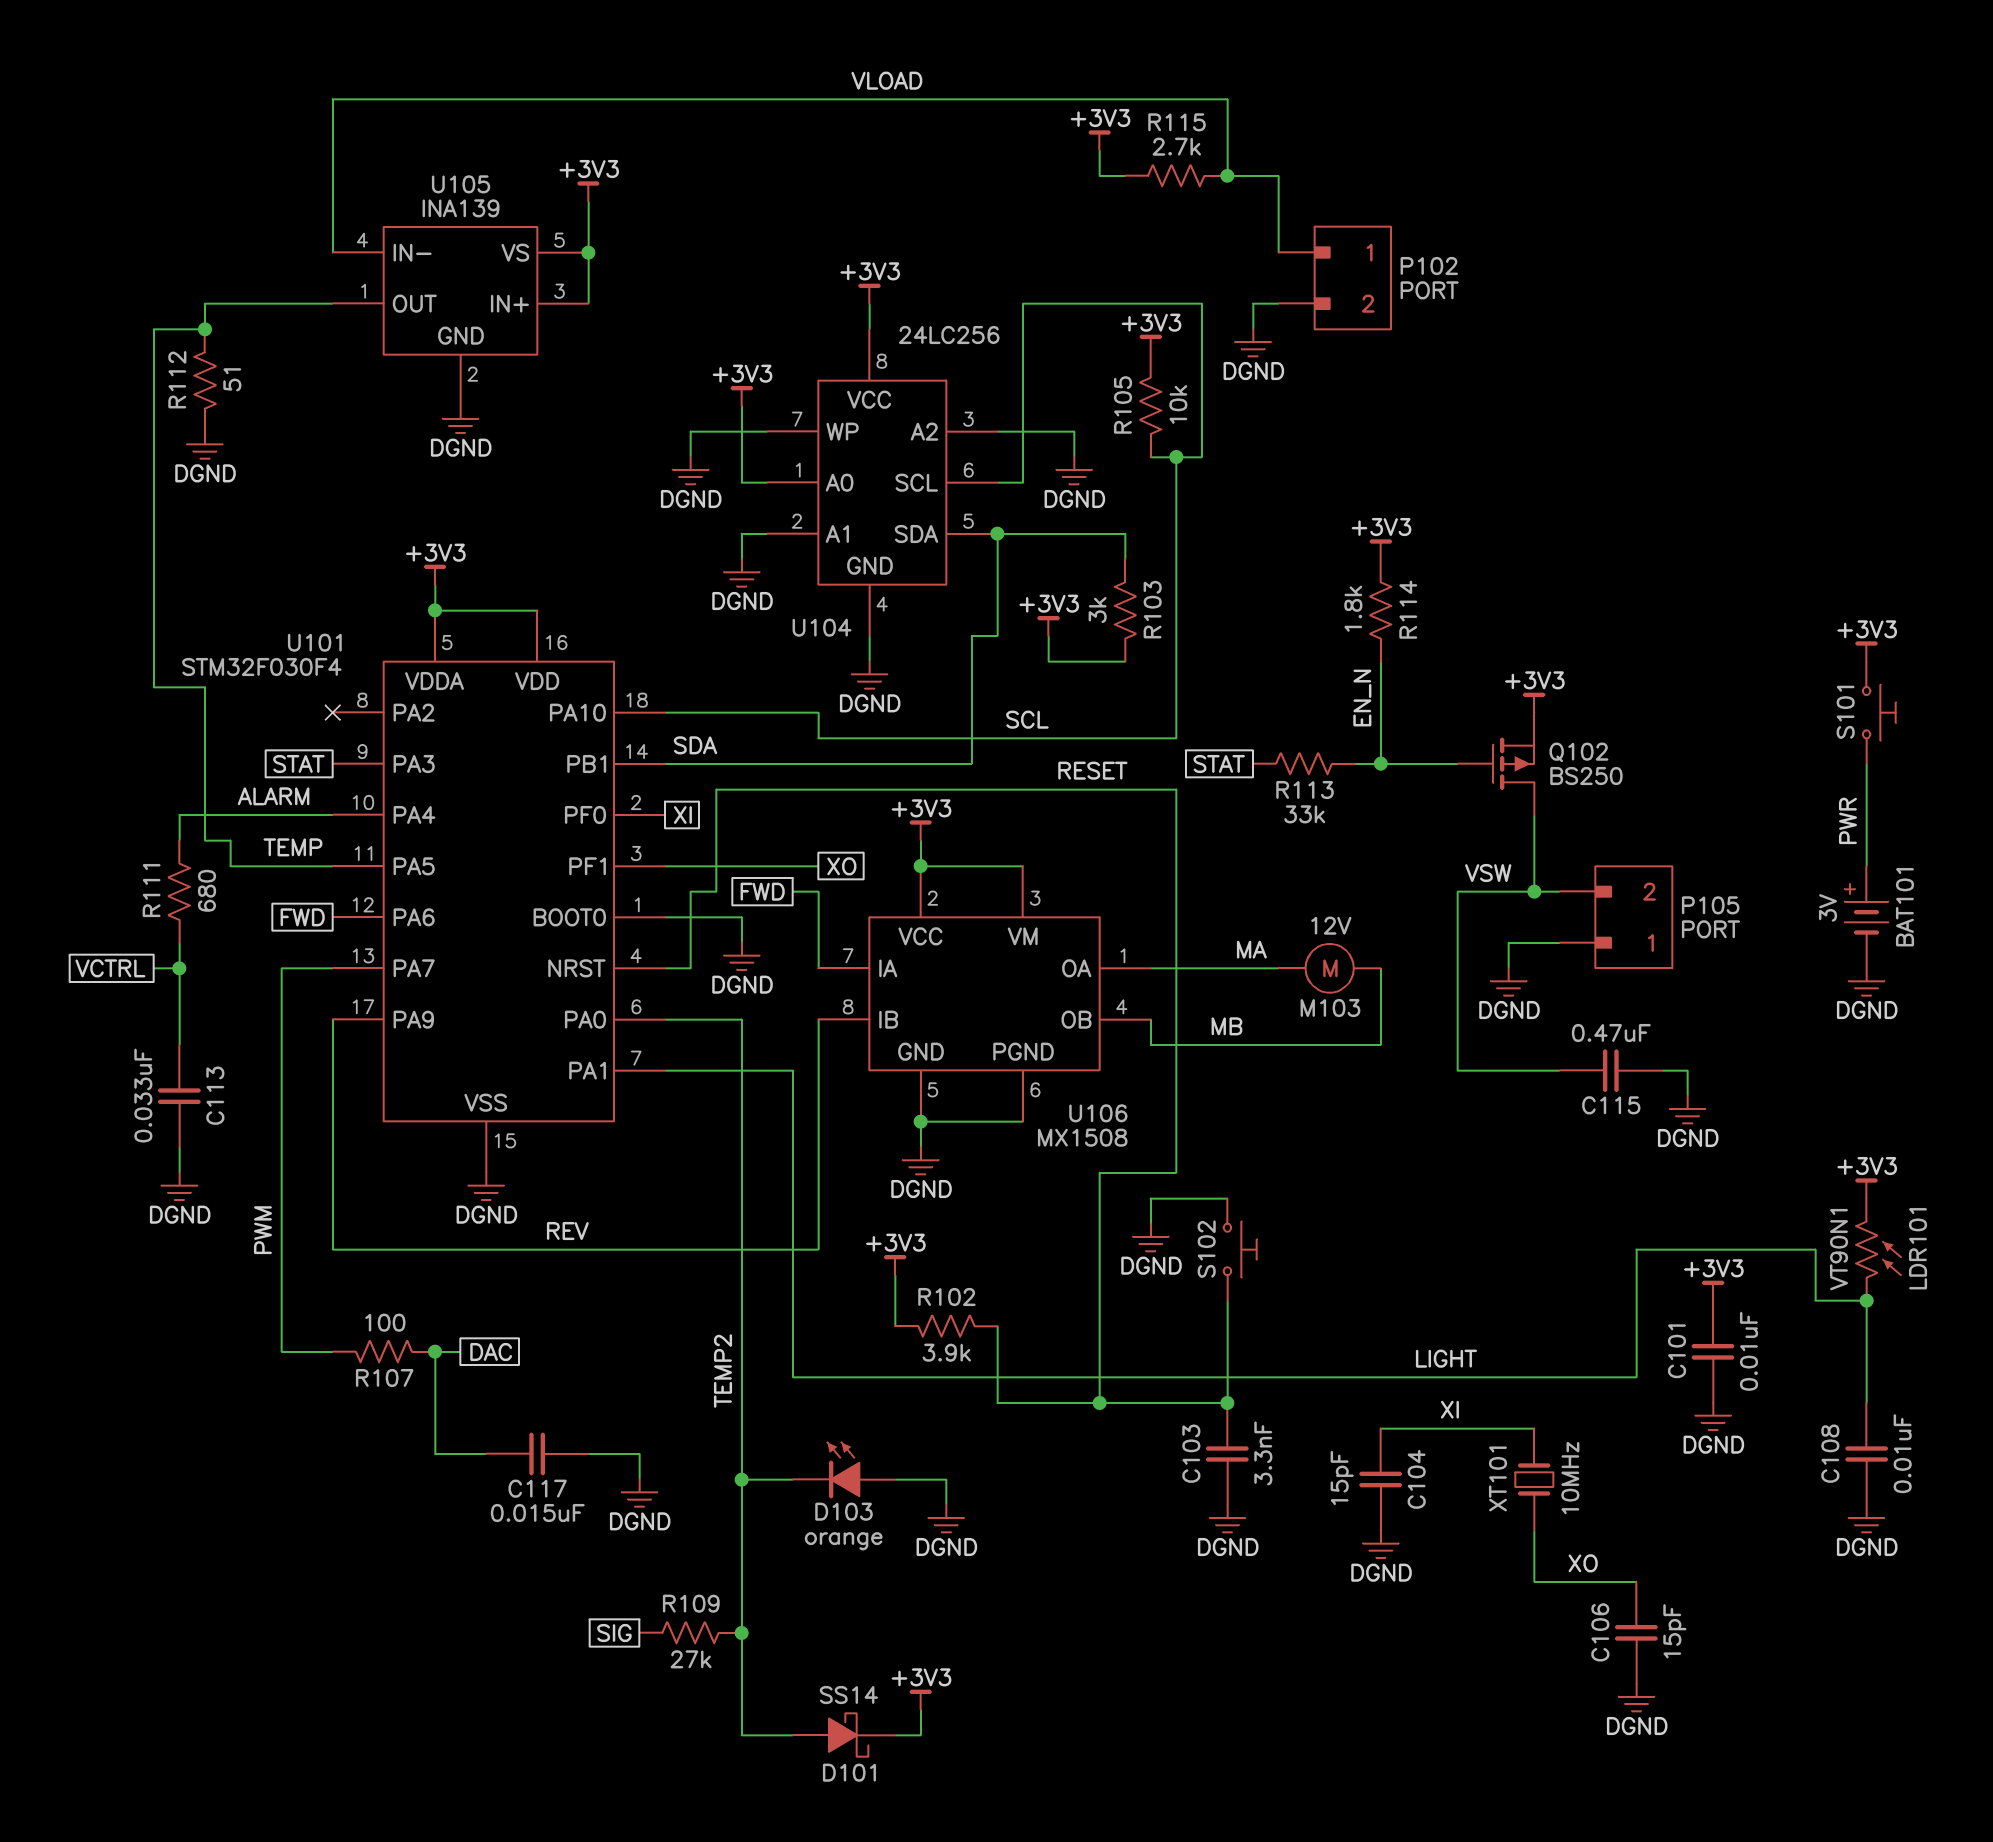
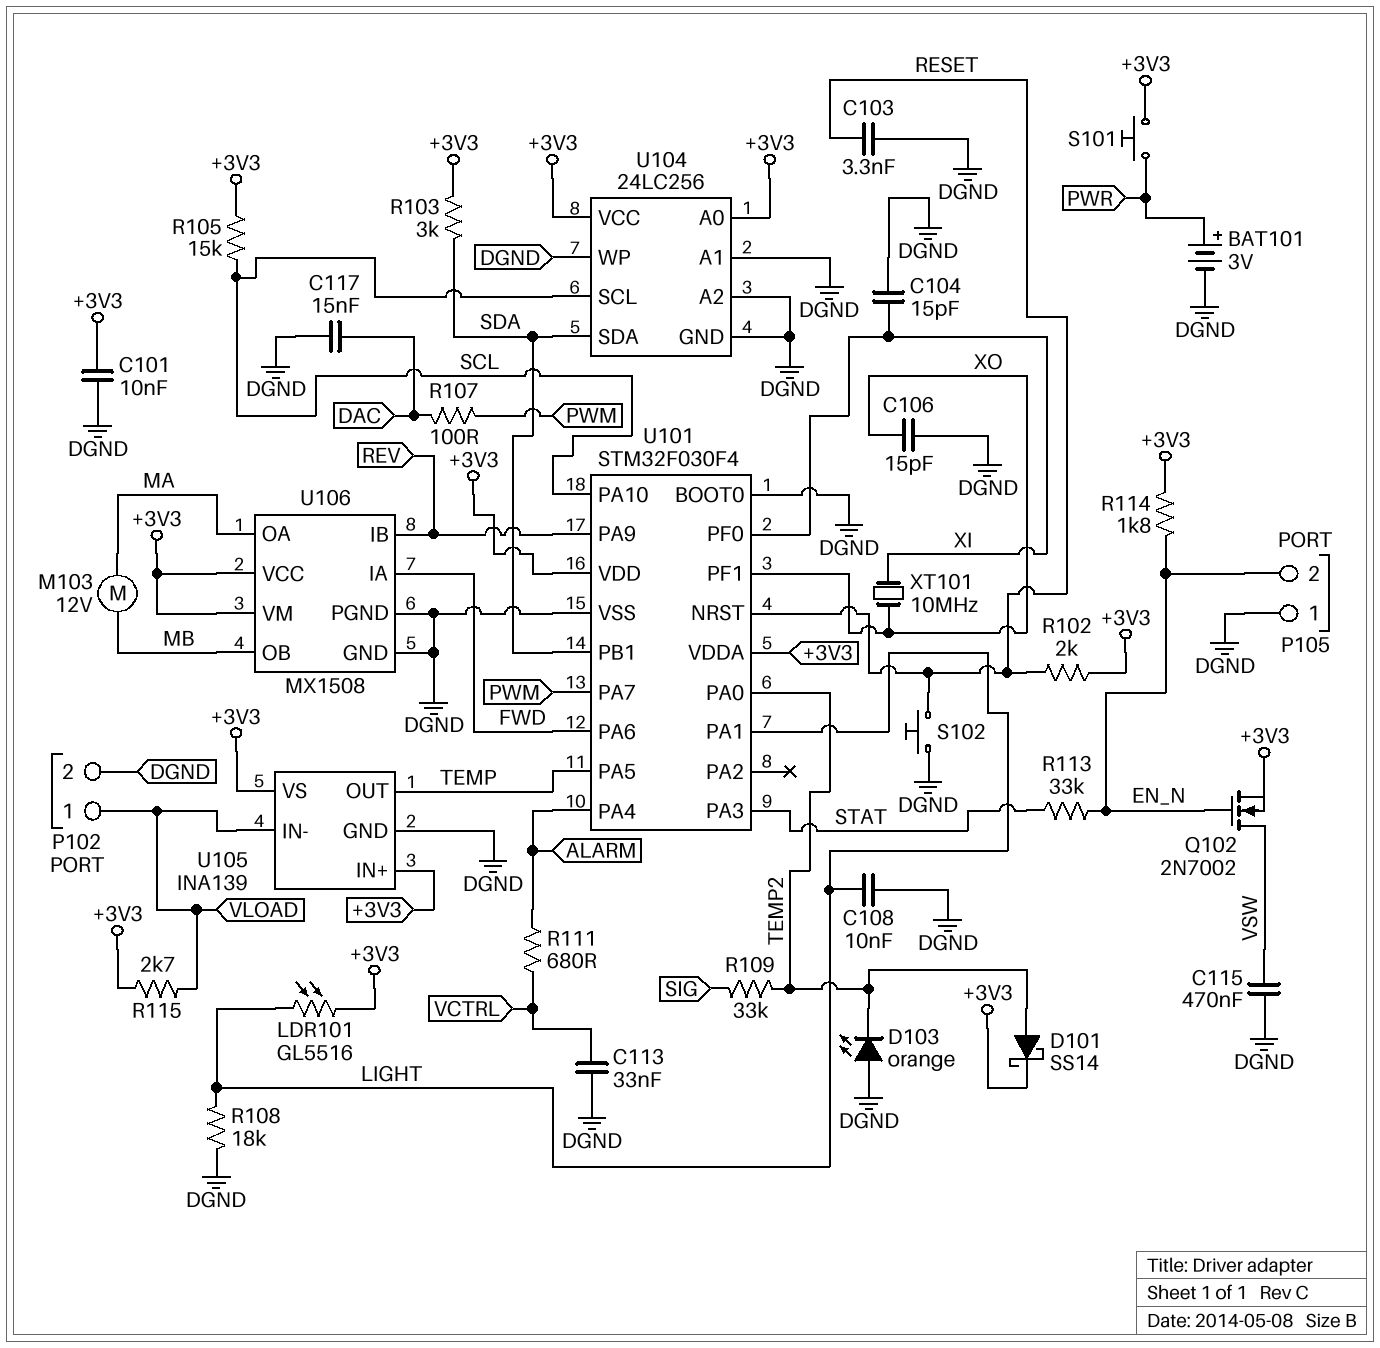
LDR101: VT90N1 (+3V3, LIGHT) -> GL5516 (+3V3, LIGHT)
P105 pin 2: VSW -> EN_N
Q102: PMOS BS250 (G EN_N, D VSW, S +3V3) -> NMOS 2N7002 (G EN_N, D VSW, S +3V3)
R102: 3.9k (+3V3, RESET) -> 2k (+3V3, RESET)
R105: 10k (+3V3, SCL) -> 15k (+3V3, SCL)
R108: none -> 18k (DGND, LIGHT)
R109: 27k (SIG, TEMP2) -> 33k (SIG, TEMP2)
R112: 51 (DGND, TEMP) -> none

